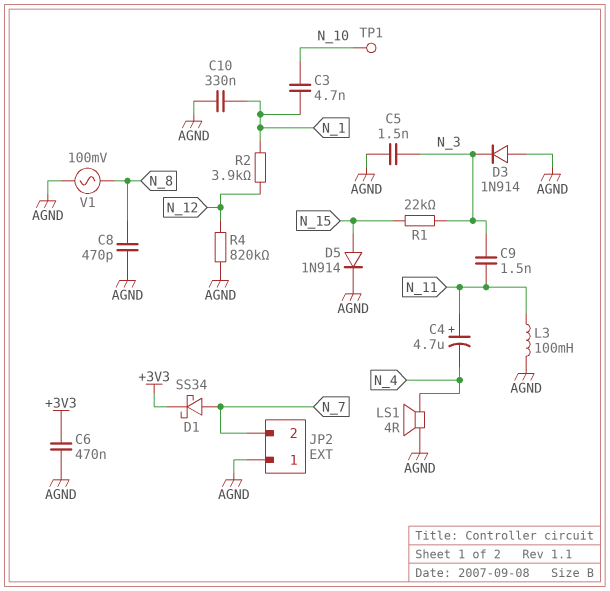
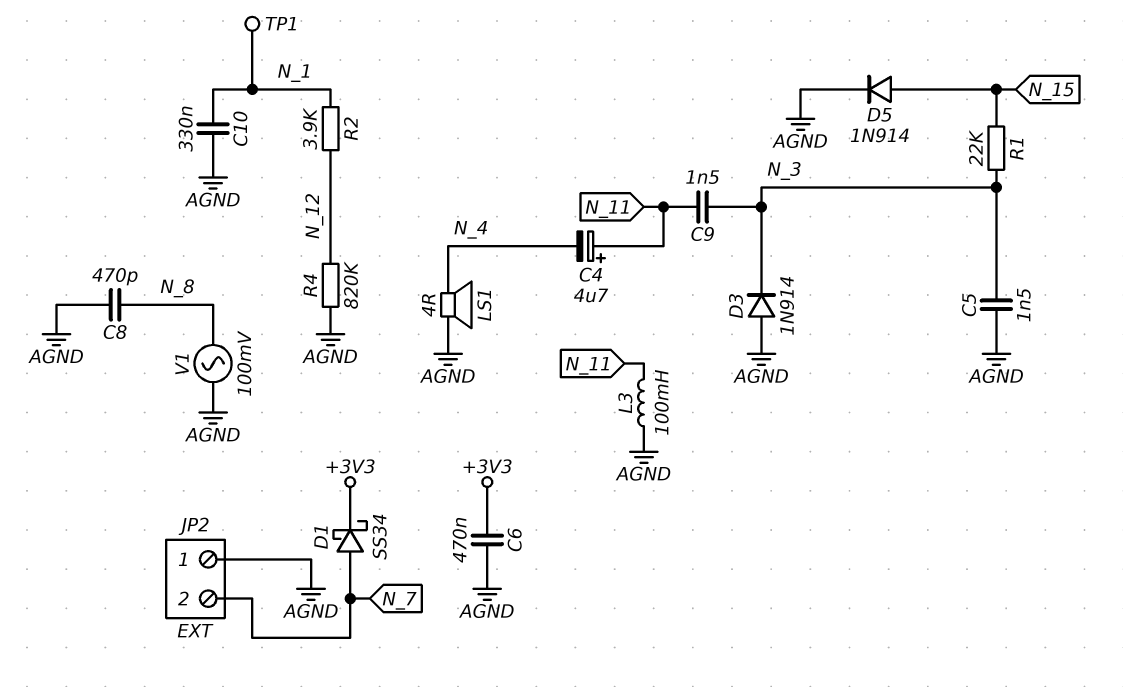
C3: 4.7nF (N_1, N_10) -> none
TP1: test point (N_10) -> test point (N_1)

